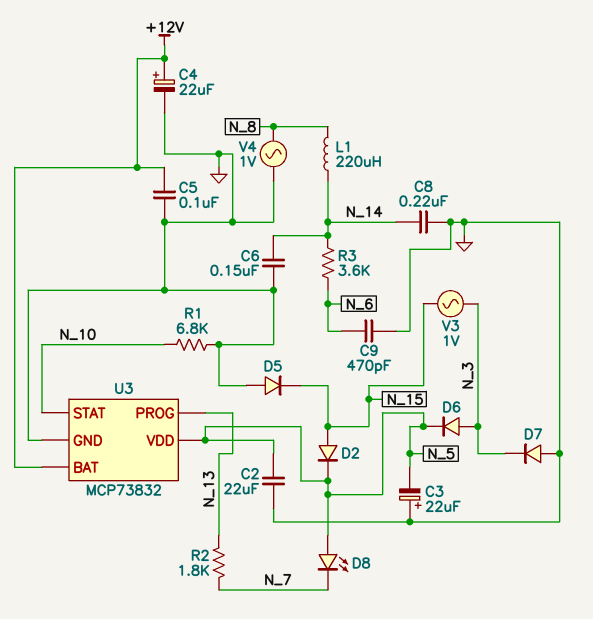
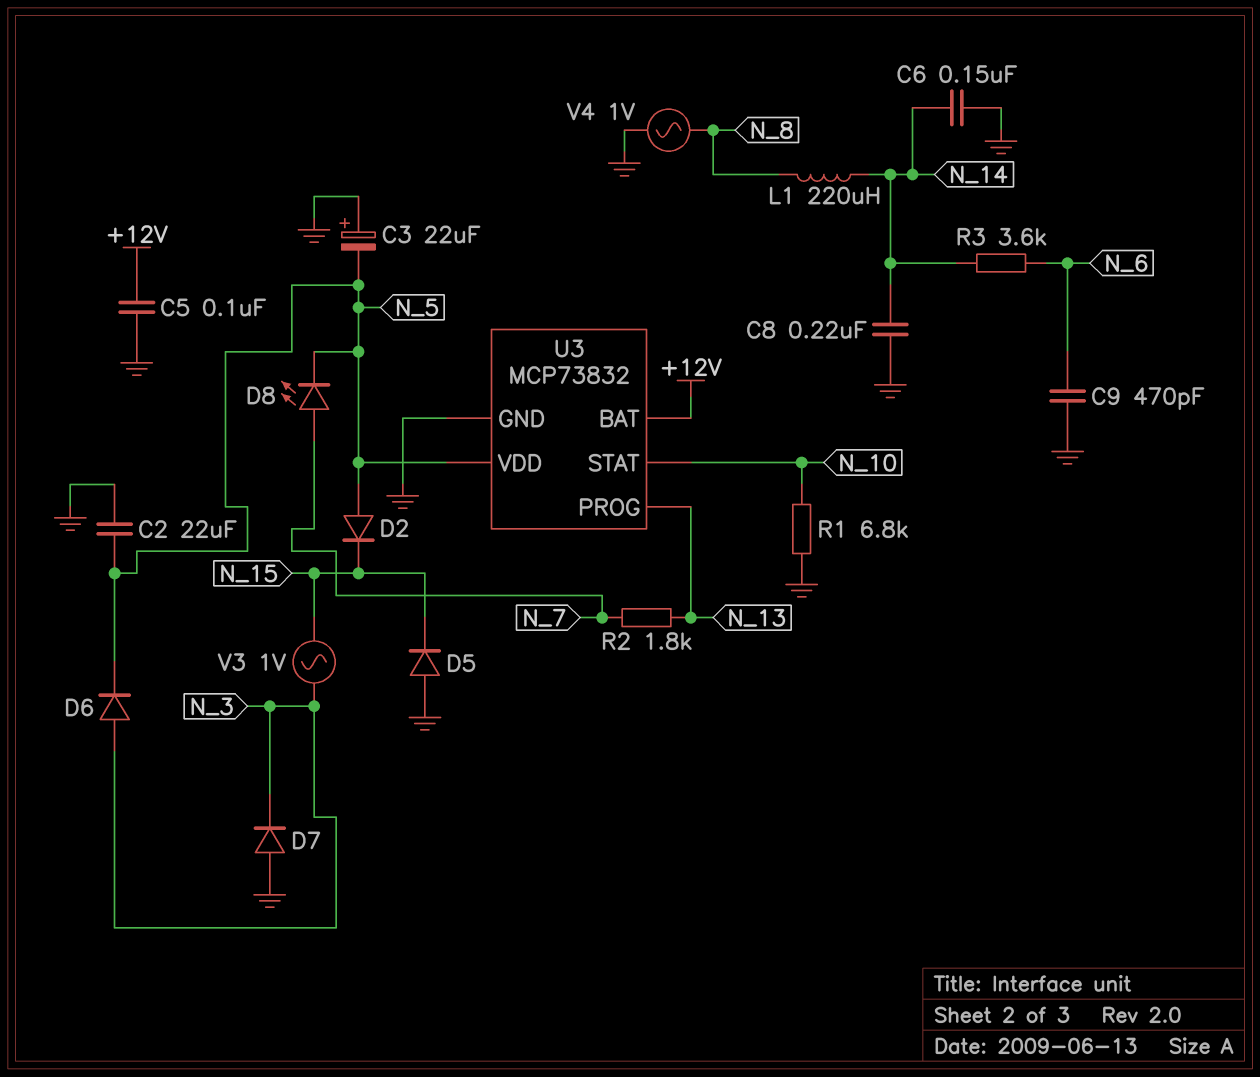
C4: 22uF (plus +12V, minus GND) -> none
D2: diode (A N_15, K N_5) -> diode (A N_5, K N_15)
D8: LED (A N_5, K N_7) -> LED (A N_7, K N_5)

